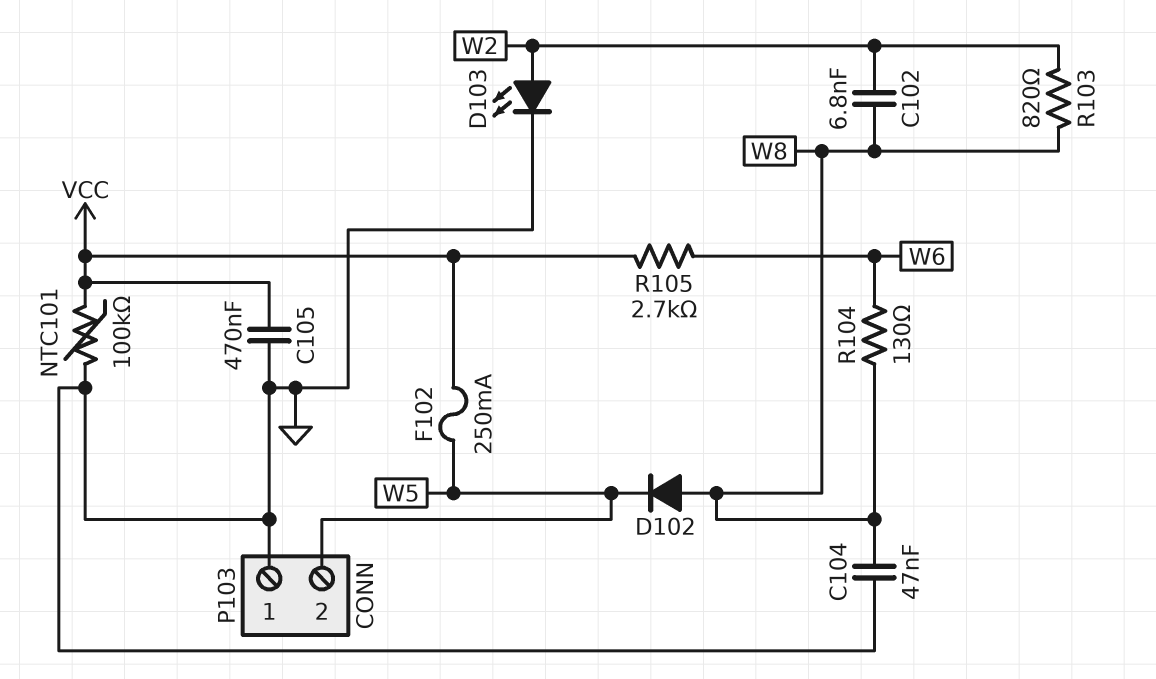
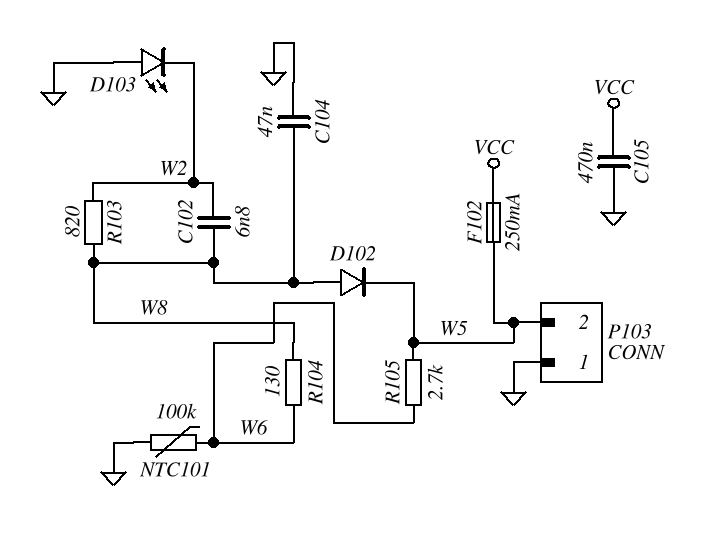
D103: LED (A W2, K GND) -> LED (A GND, K W2)
NTC101: 100k (GND, VCC) -> 100k (GND, W6)
R105: 2.7k (VCC, W6) -> 2.7k (W5, W6)

